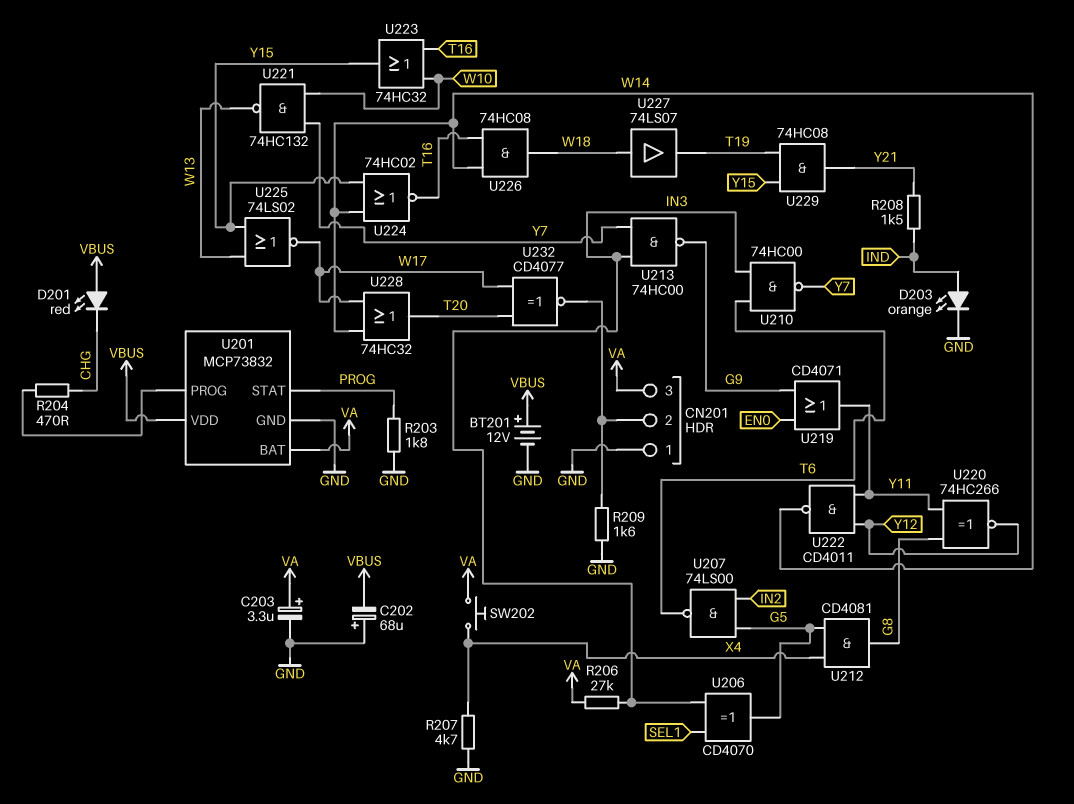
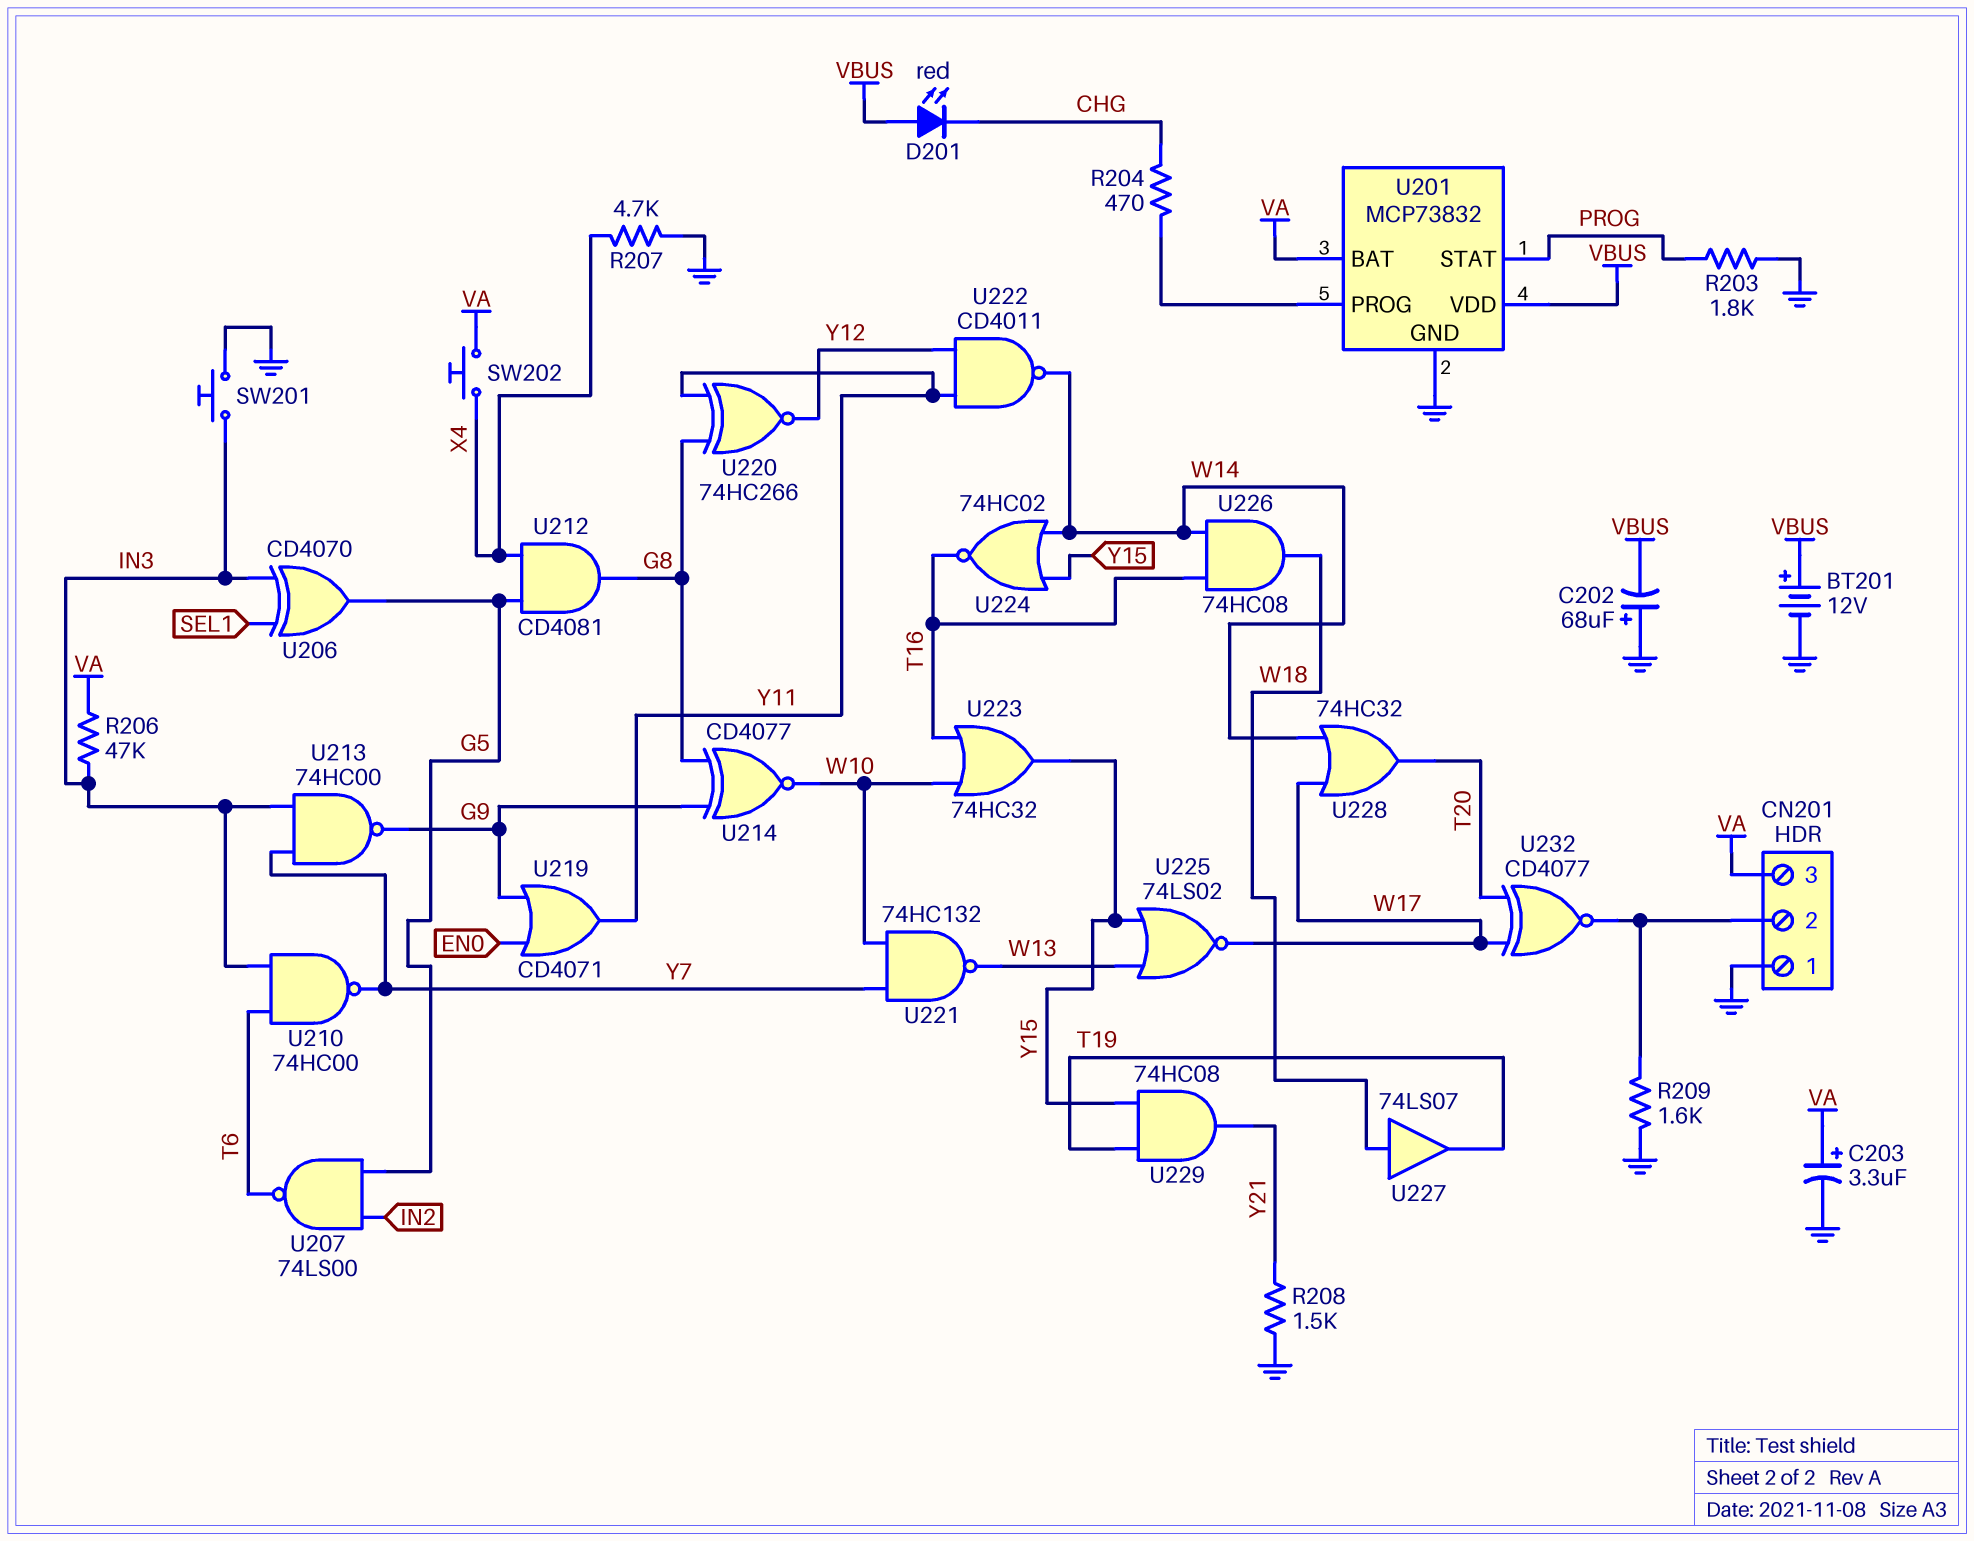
D203: LED orange (A IND, K GND) -> none
R206: 27k (IN3, VA) -> 47k (IN3, VA)
R208: 1.5k (IND, Y21) -> 1.5k (GND, Y21)
SW201: none -> button (GND, IN3)
U214: none -> XNOR CD4077 (in G8, in G9, out W10)

